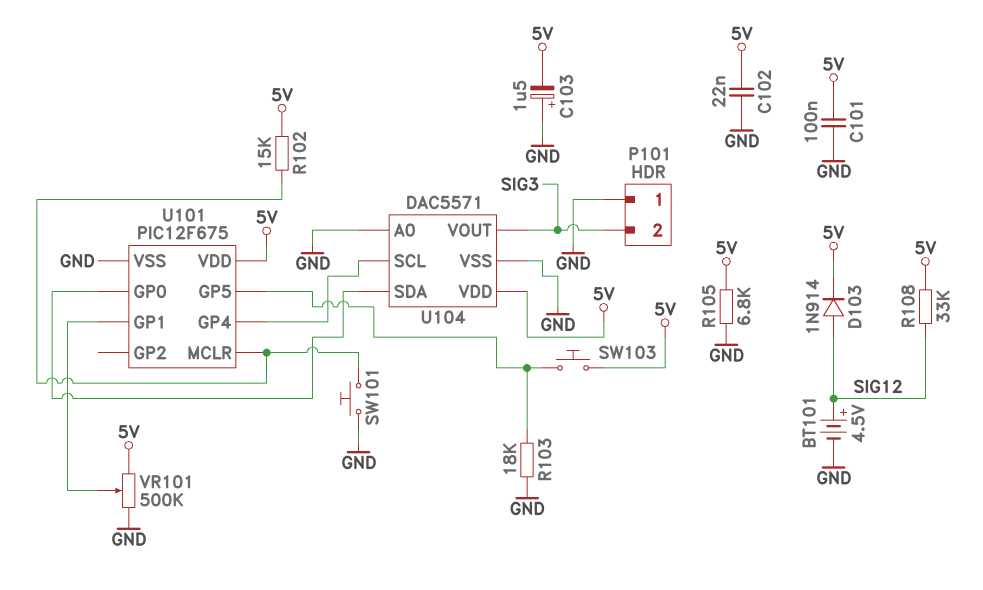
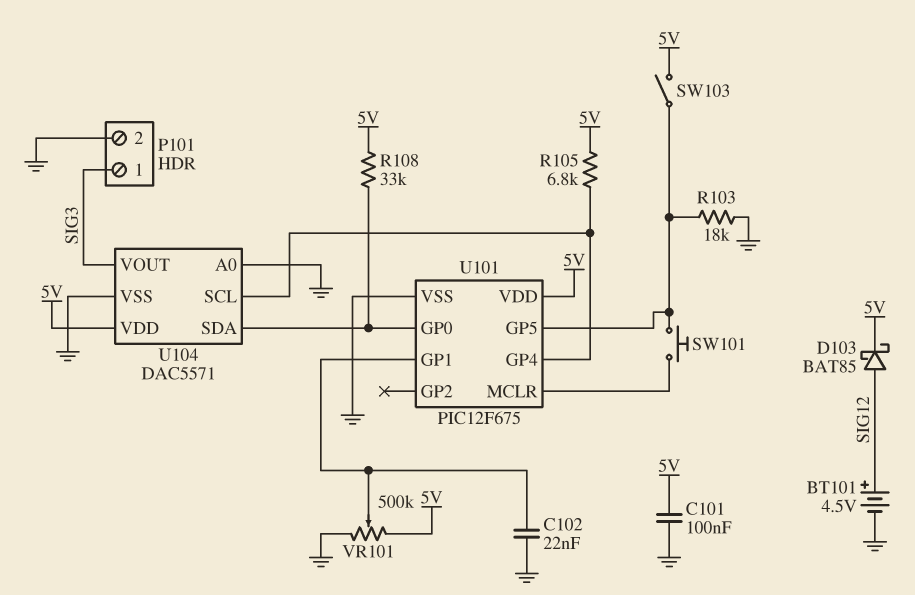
C102: 22nF (5V, GND) -> 22nF (GND, U101/GP1)
C103: 1.5uF (plus GND, minus 5V) -> none
D103: diode 1N914 (A SIG12, K 5V) -> schottky BAT85 (A SIG12, K 5V)
P101 pin 1: GND -> SIG3
P101 pin 2: SIG3 -> GND
R102: 15k (5V, U101/MCLR) -> none
R105: 6.8k (5V, GND) -> 6.8k (5V, U101/GP4)
R108: 33k (5V, SIG12) -> 33k (5V, U101/GP0)
SW101: button (GND, U101/MCLR) -> button (U101/GP5, U101/MCLR)
SW103: button (5V, U101/GP5) -> switch (5V, U101/GP5)

